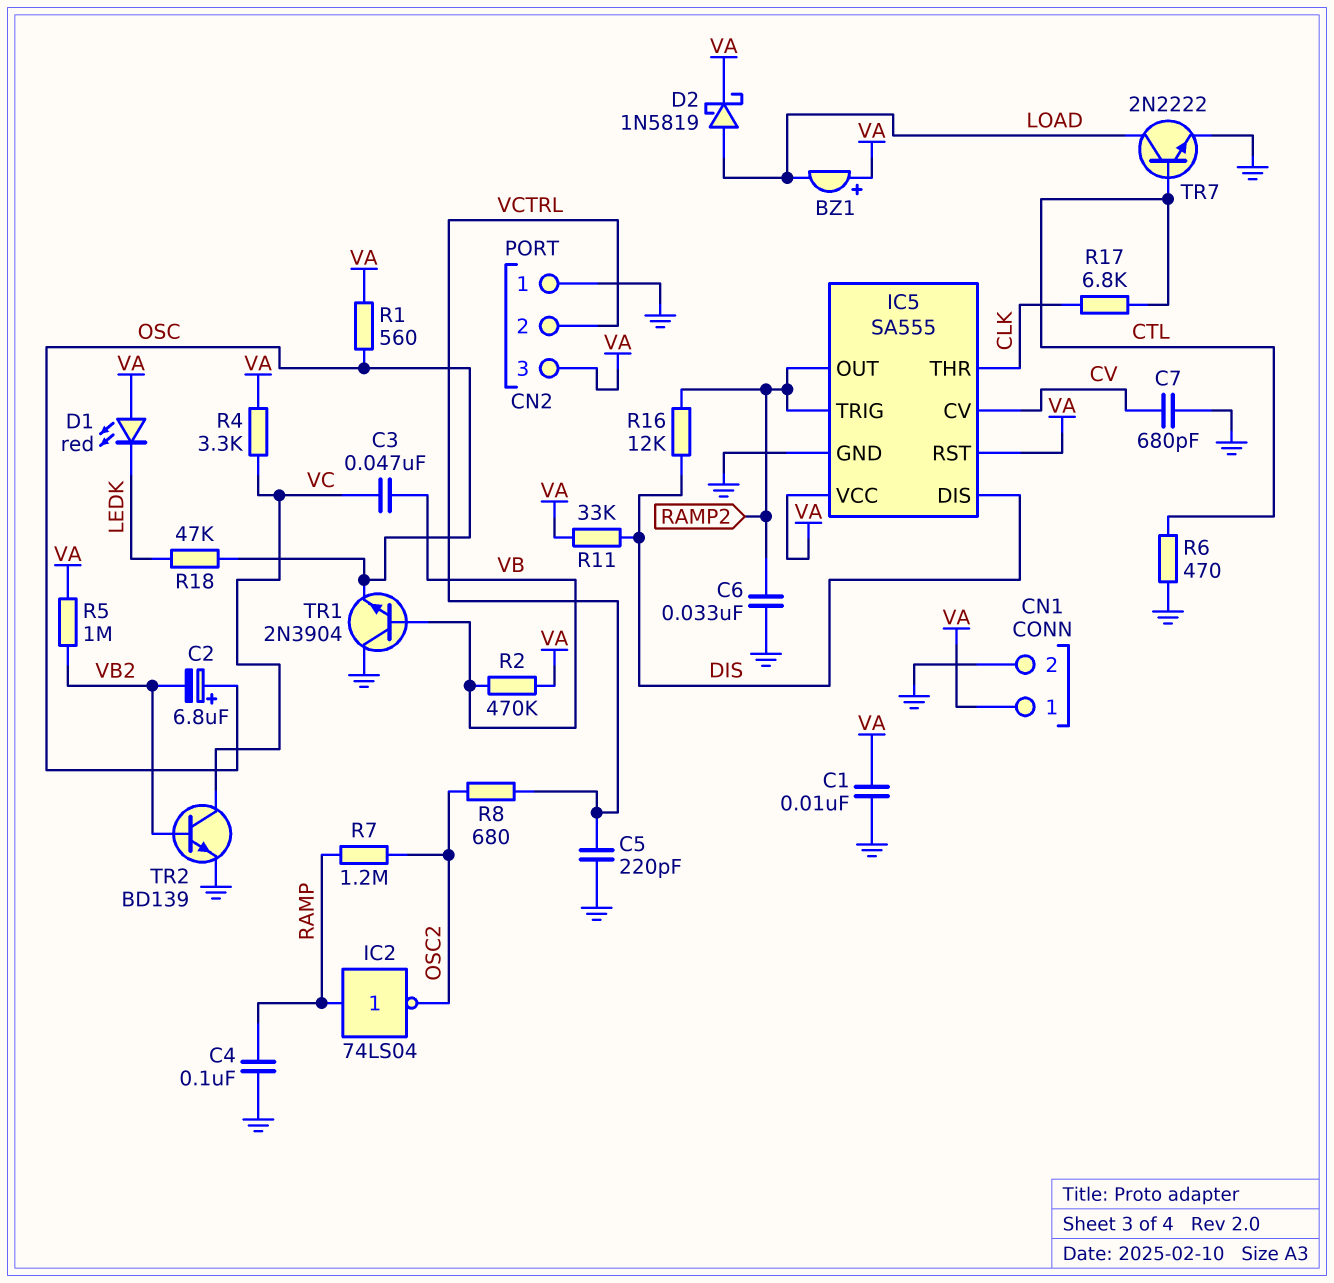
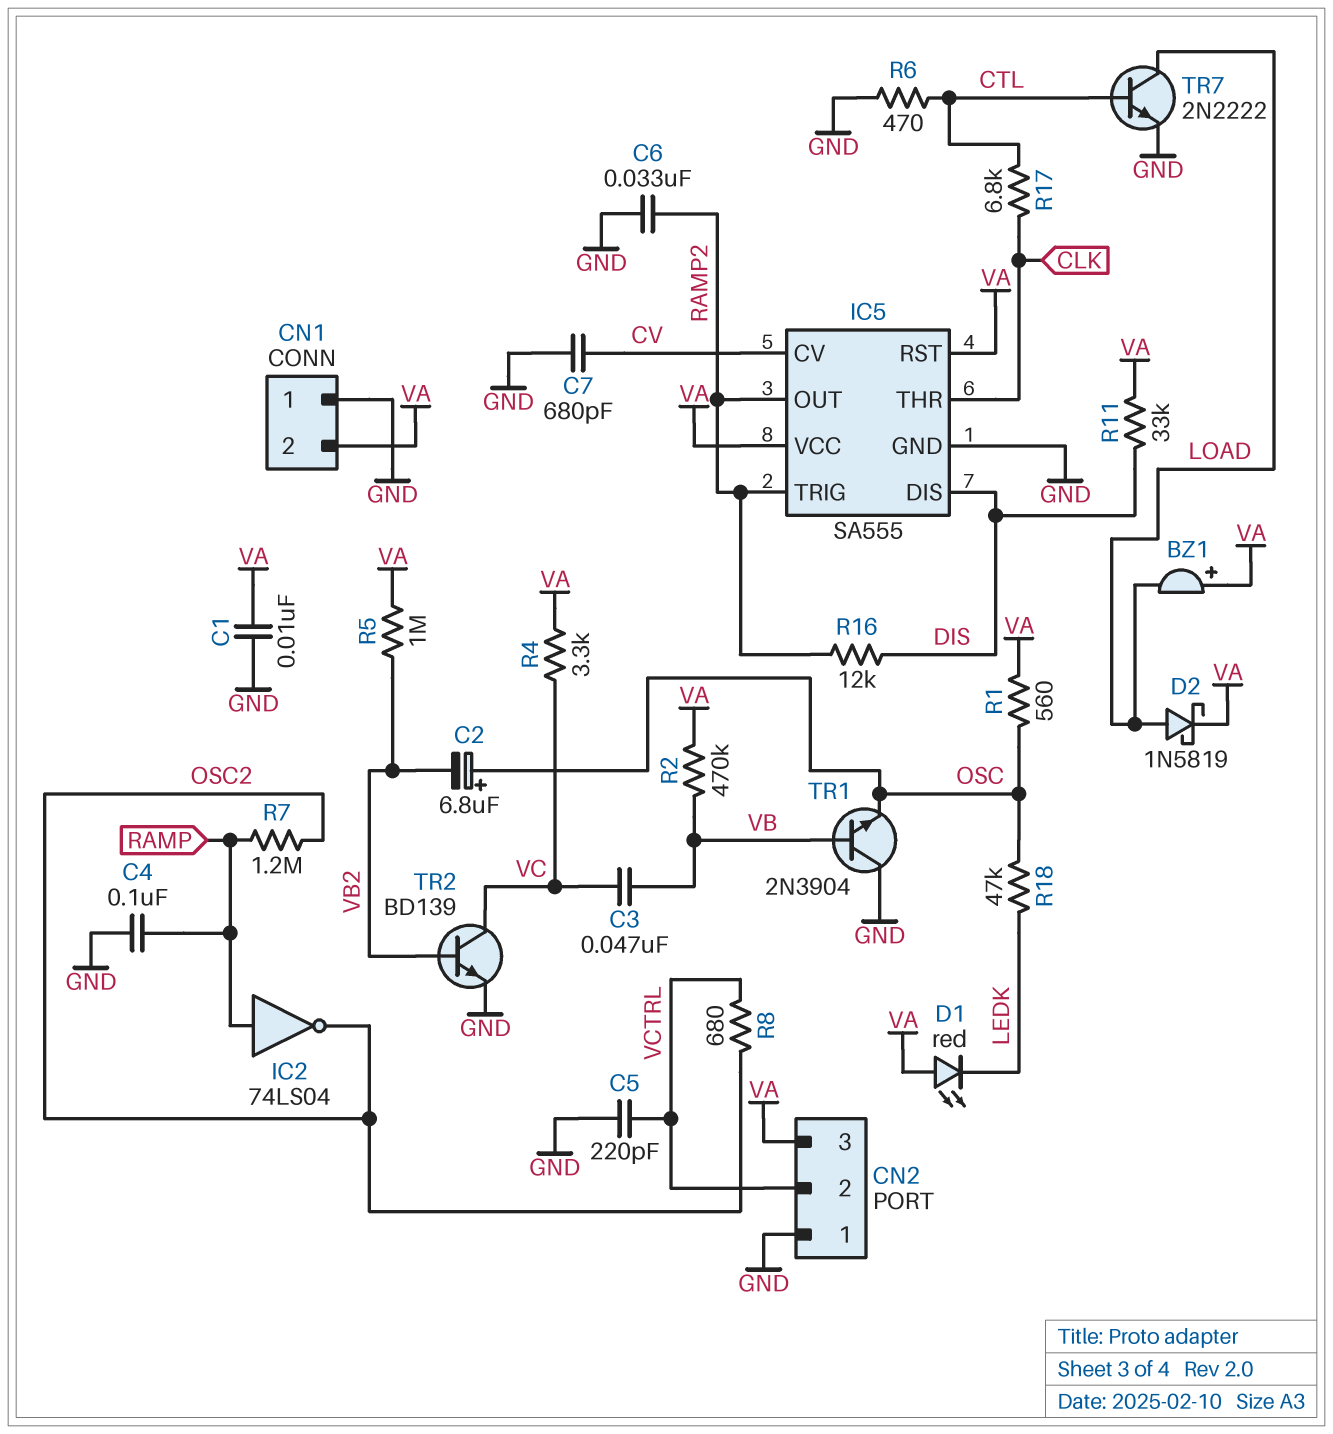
CN1 pin 1: VA -> GND
CN1 pin 2: GND -> VA

